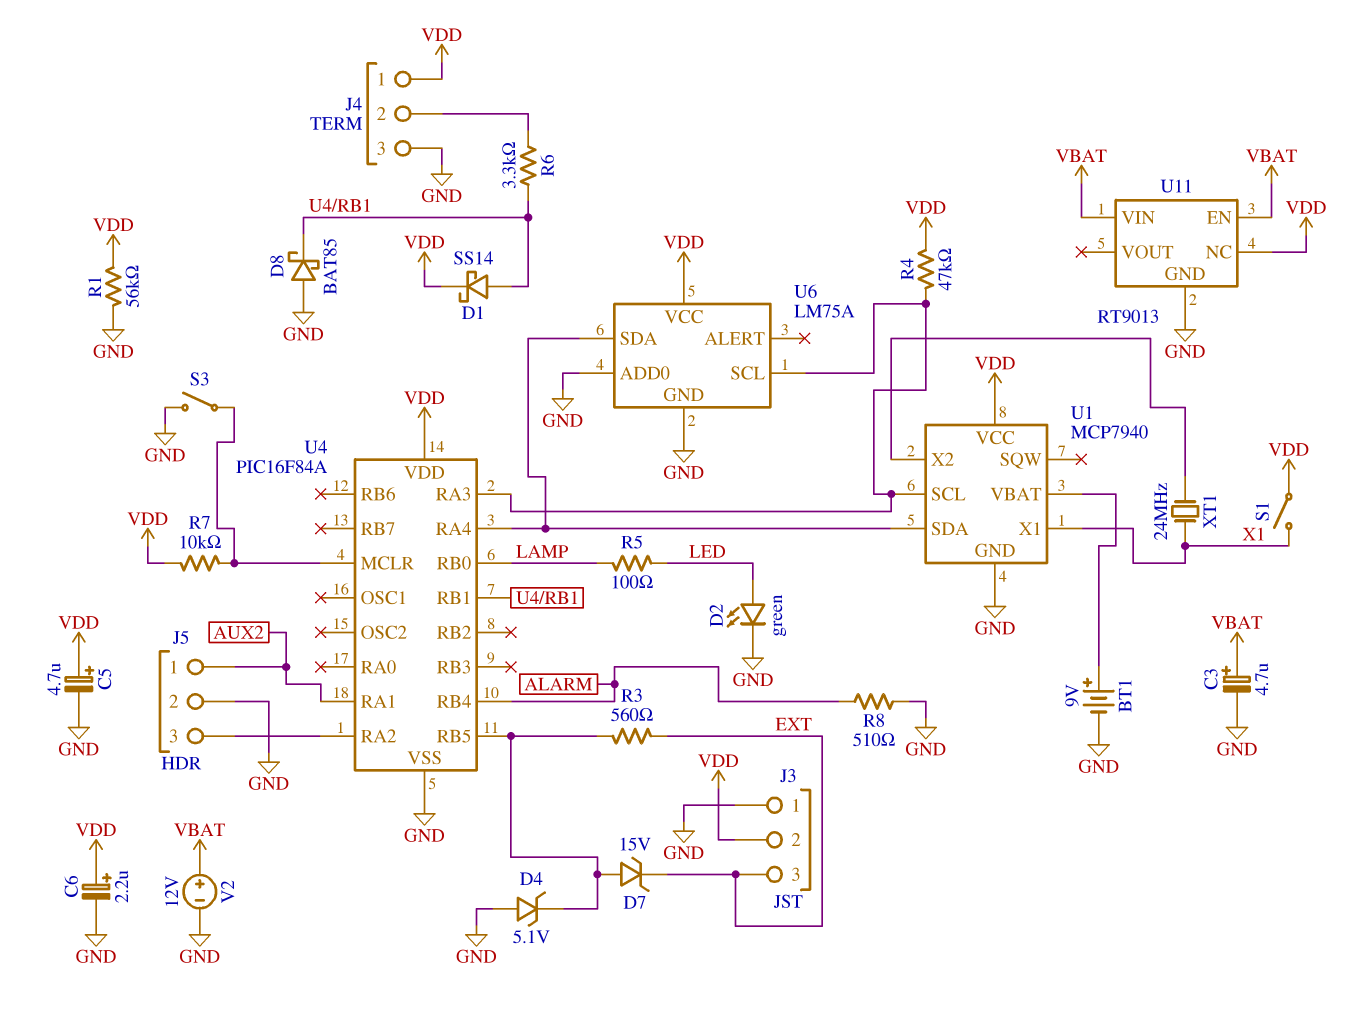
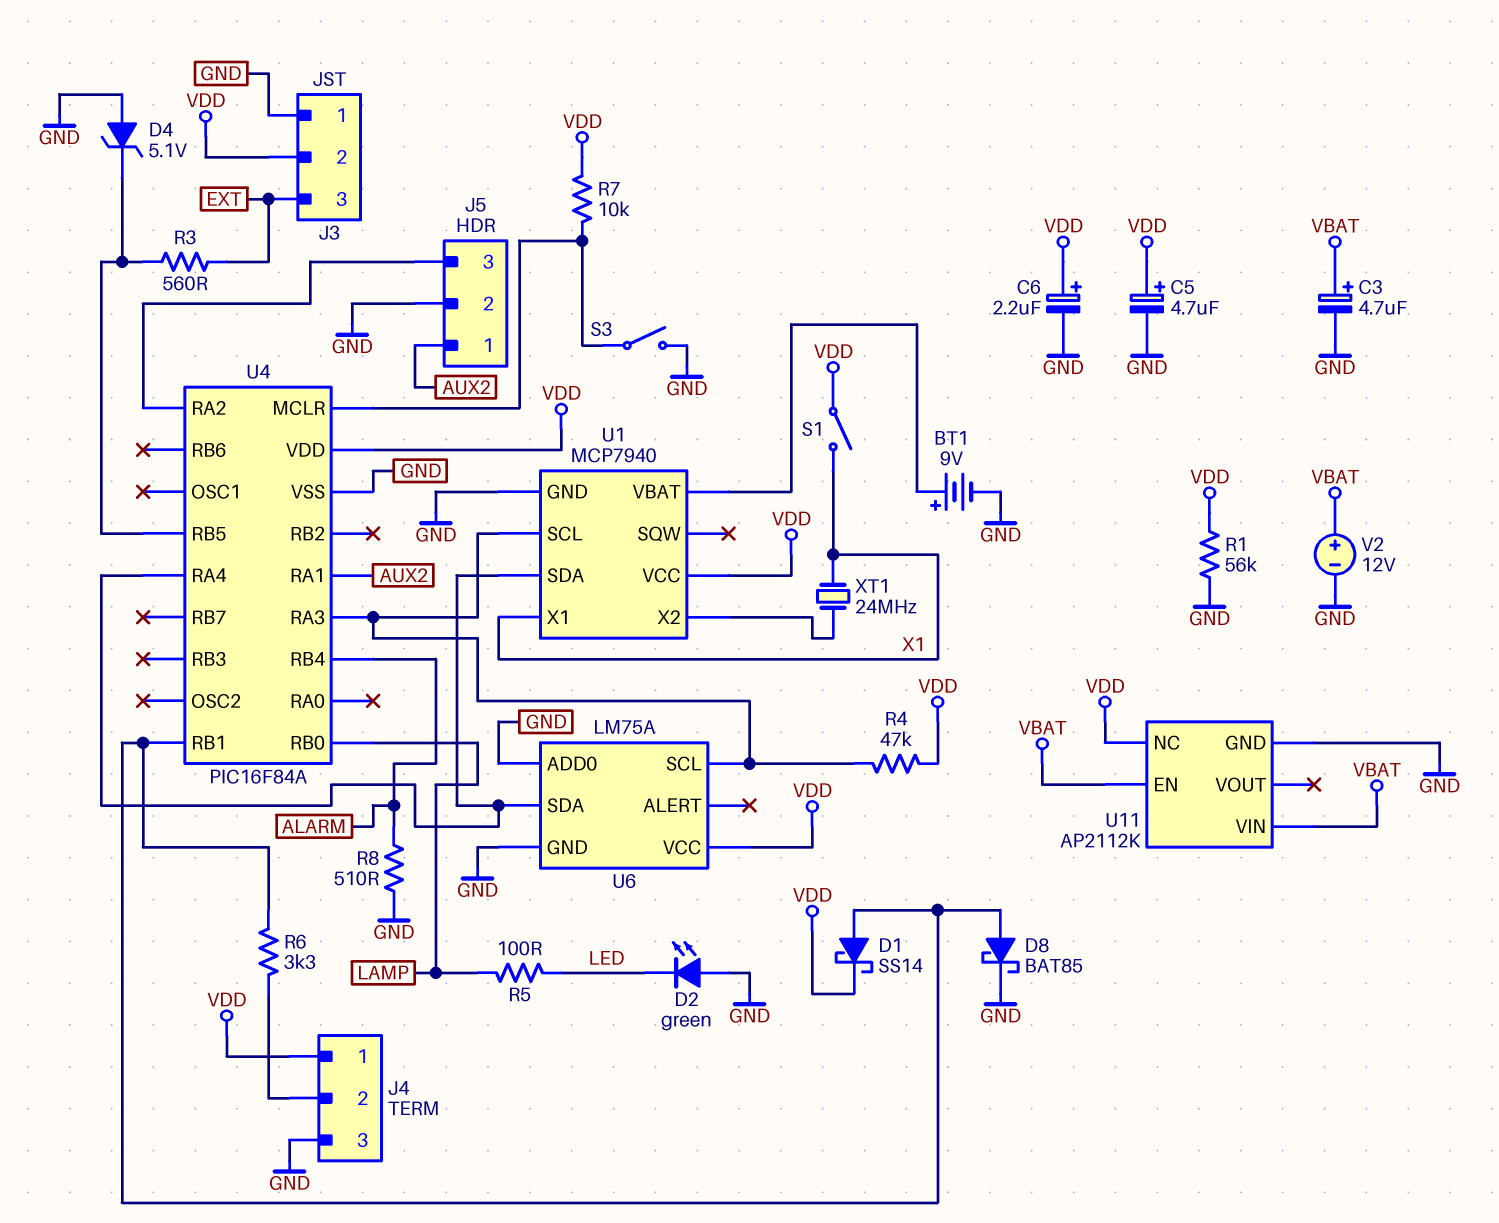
D2: LED green (A LED, K GND) -> LED green (A GND, K LED)
D7: zener 15V (A U4/RB5, K EXT) -> none
D8: schottky BAT85 (A GND, K U4/RB1) -> schottky BAT85 (A U4/RB1, K GND)
U11: RT9013 -> AP2112K

